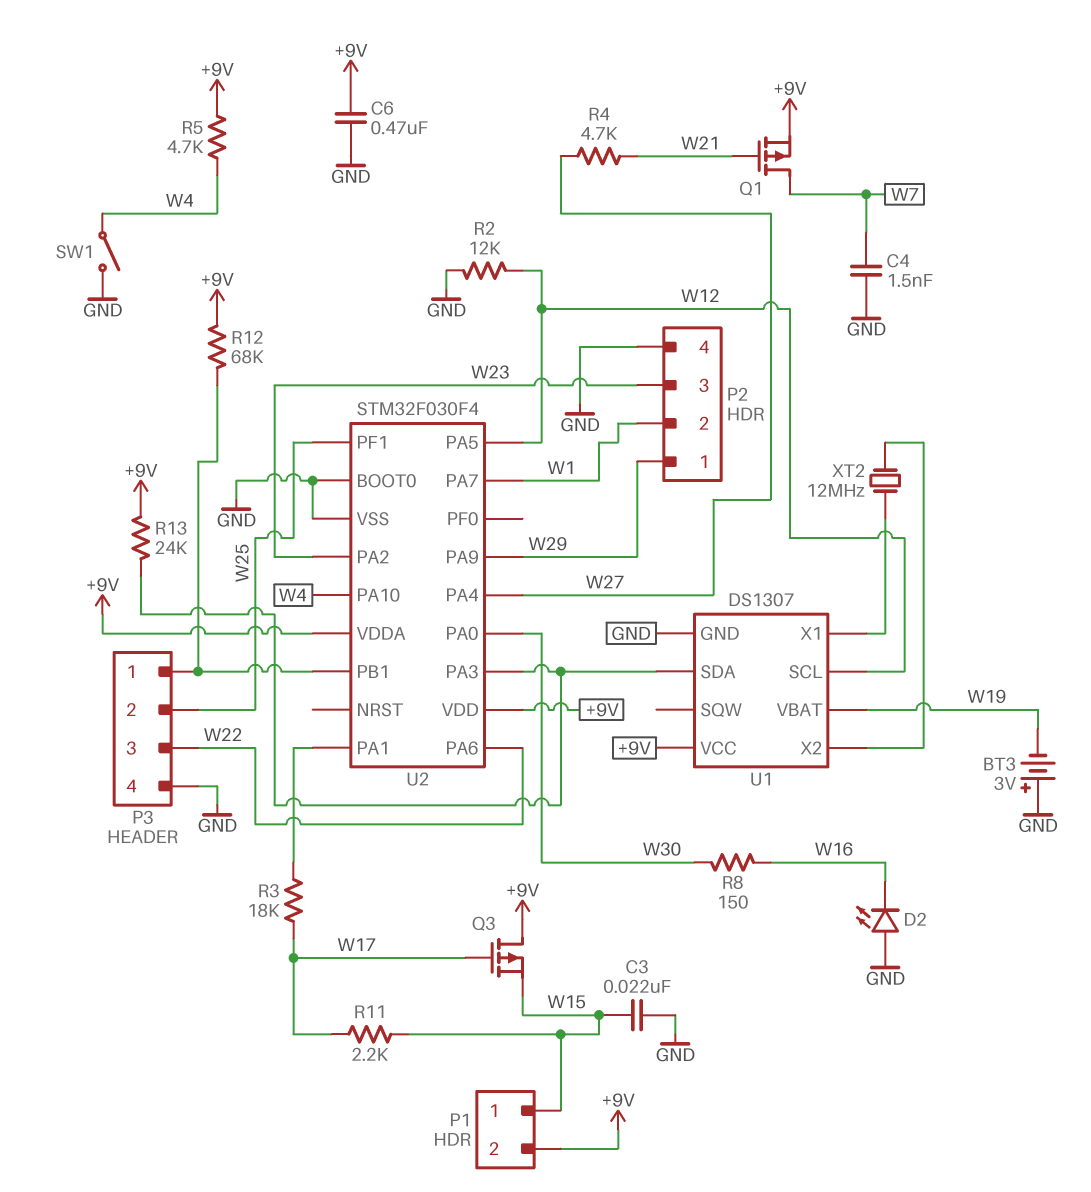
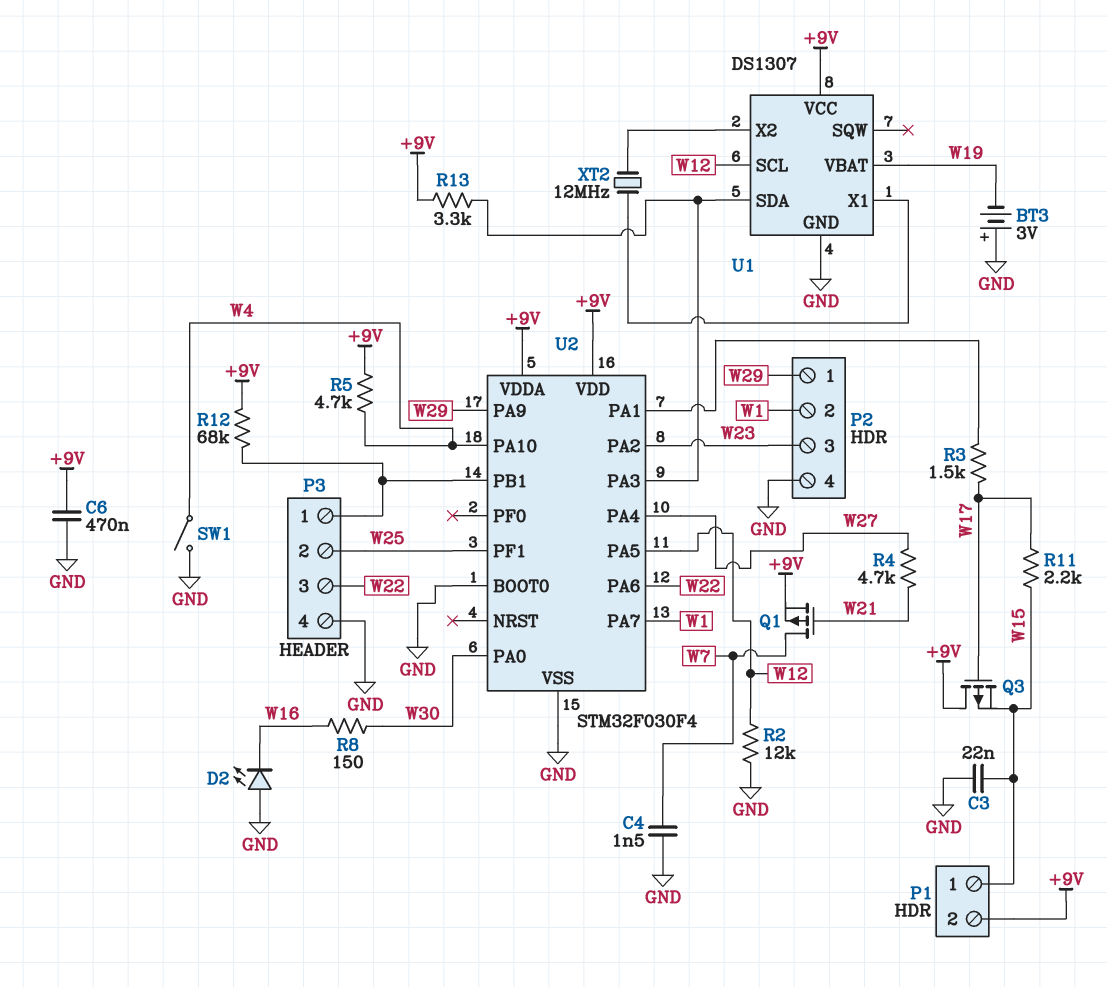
R3: 18k (U2/PA1, W17) -> 1.5k (U2/PA1, W17)
R13: 24k (+9V, U1/SDA) -> 3.3k (+9V, U1/SDA)

